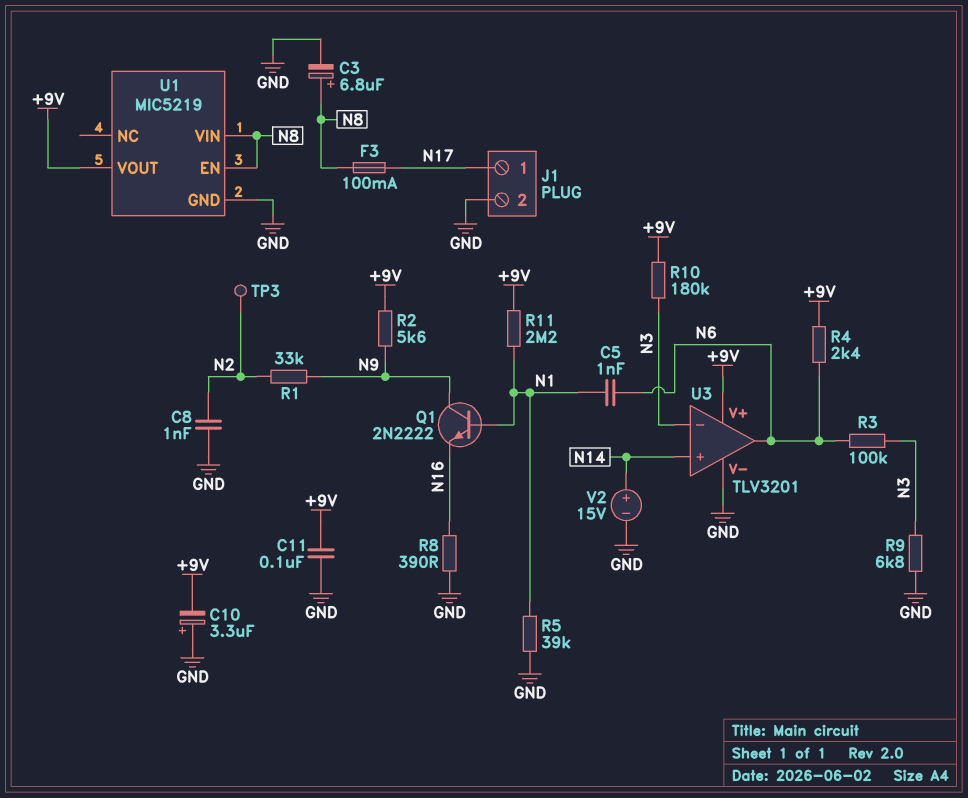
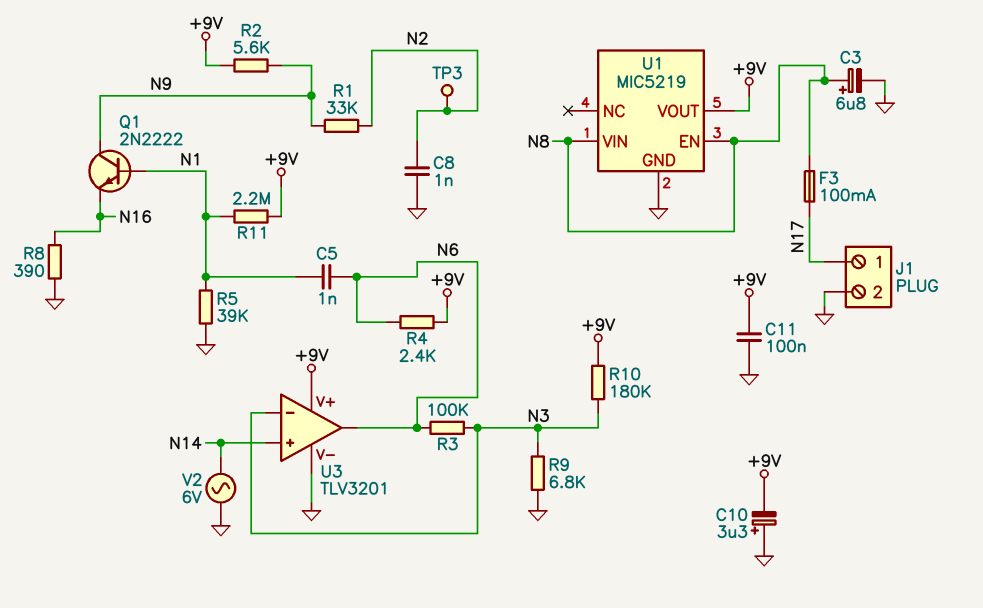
V2: 15V (plus N14, minus GND) -> AC 6V (GND, N14)

